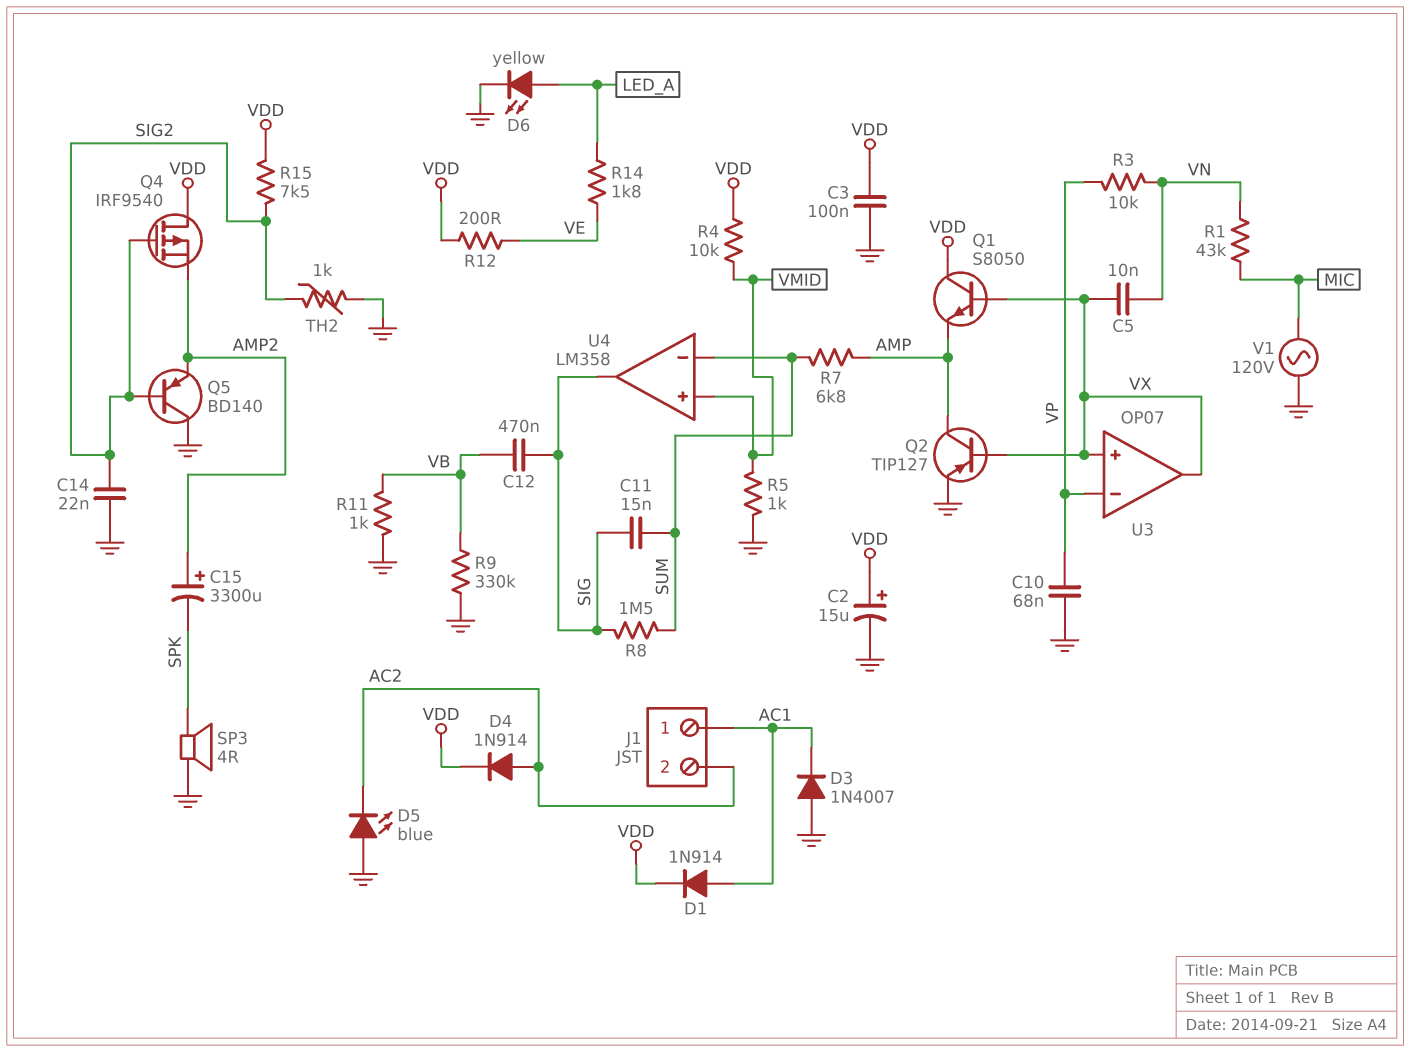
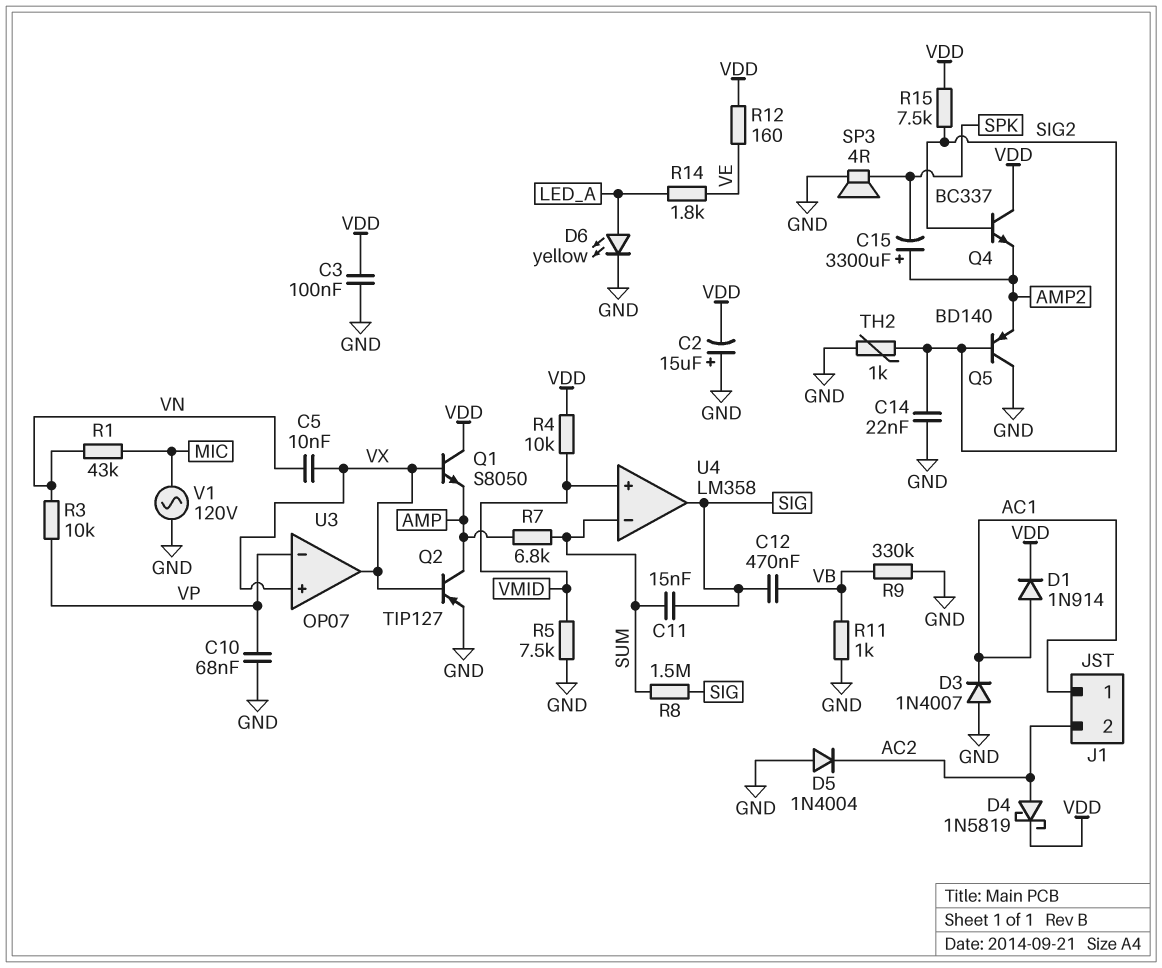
C2: 15uF (plus VDD, minus GND) -> 15uF (plus GND, minus VDD)
D4: diode 1N914 (A AC2, K VDD) -> schottky 1N5819 (A AC2, K VDD)
D5: LED blue (A GND, K AC2) -> diode 1N4004 (A GND, K AC2)
Q4: PMOS IRF9540 (G SIG2, D VDD, S AMP2) -> NPN BC337 (B SIG2, C VDD, E AMP2)
R5: 1k (GND, VMID) -> 7.5k (GND, VMID)
R12: 200 (VDD, VE) -> 160 (VDD, VE)

